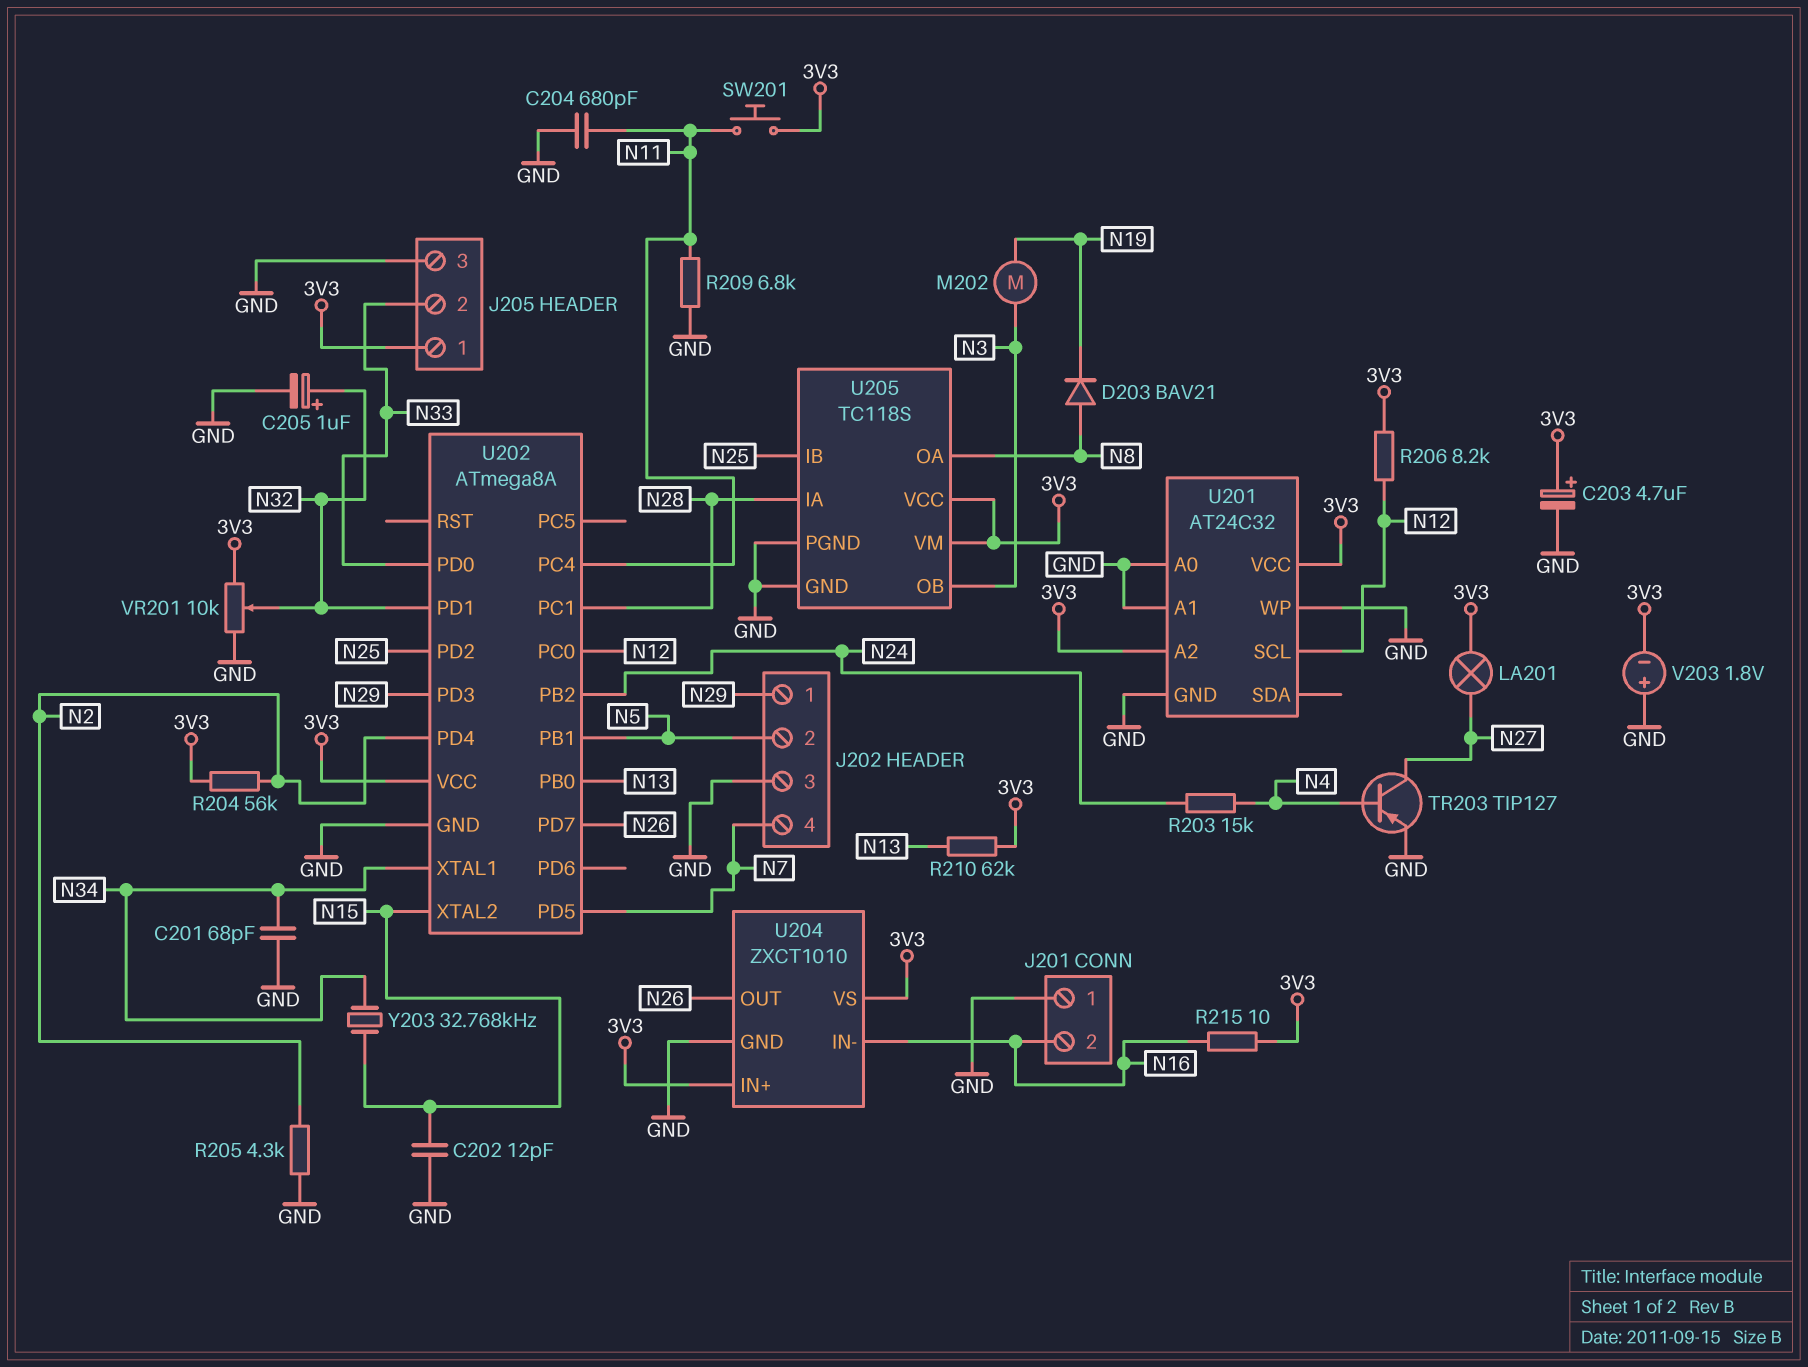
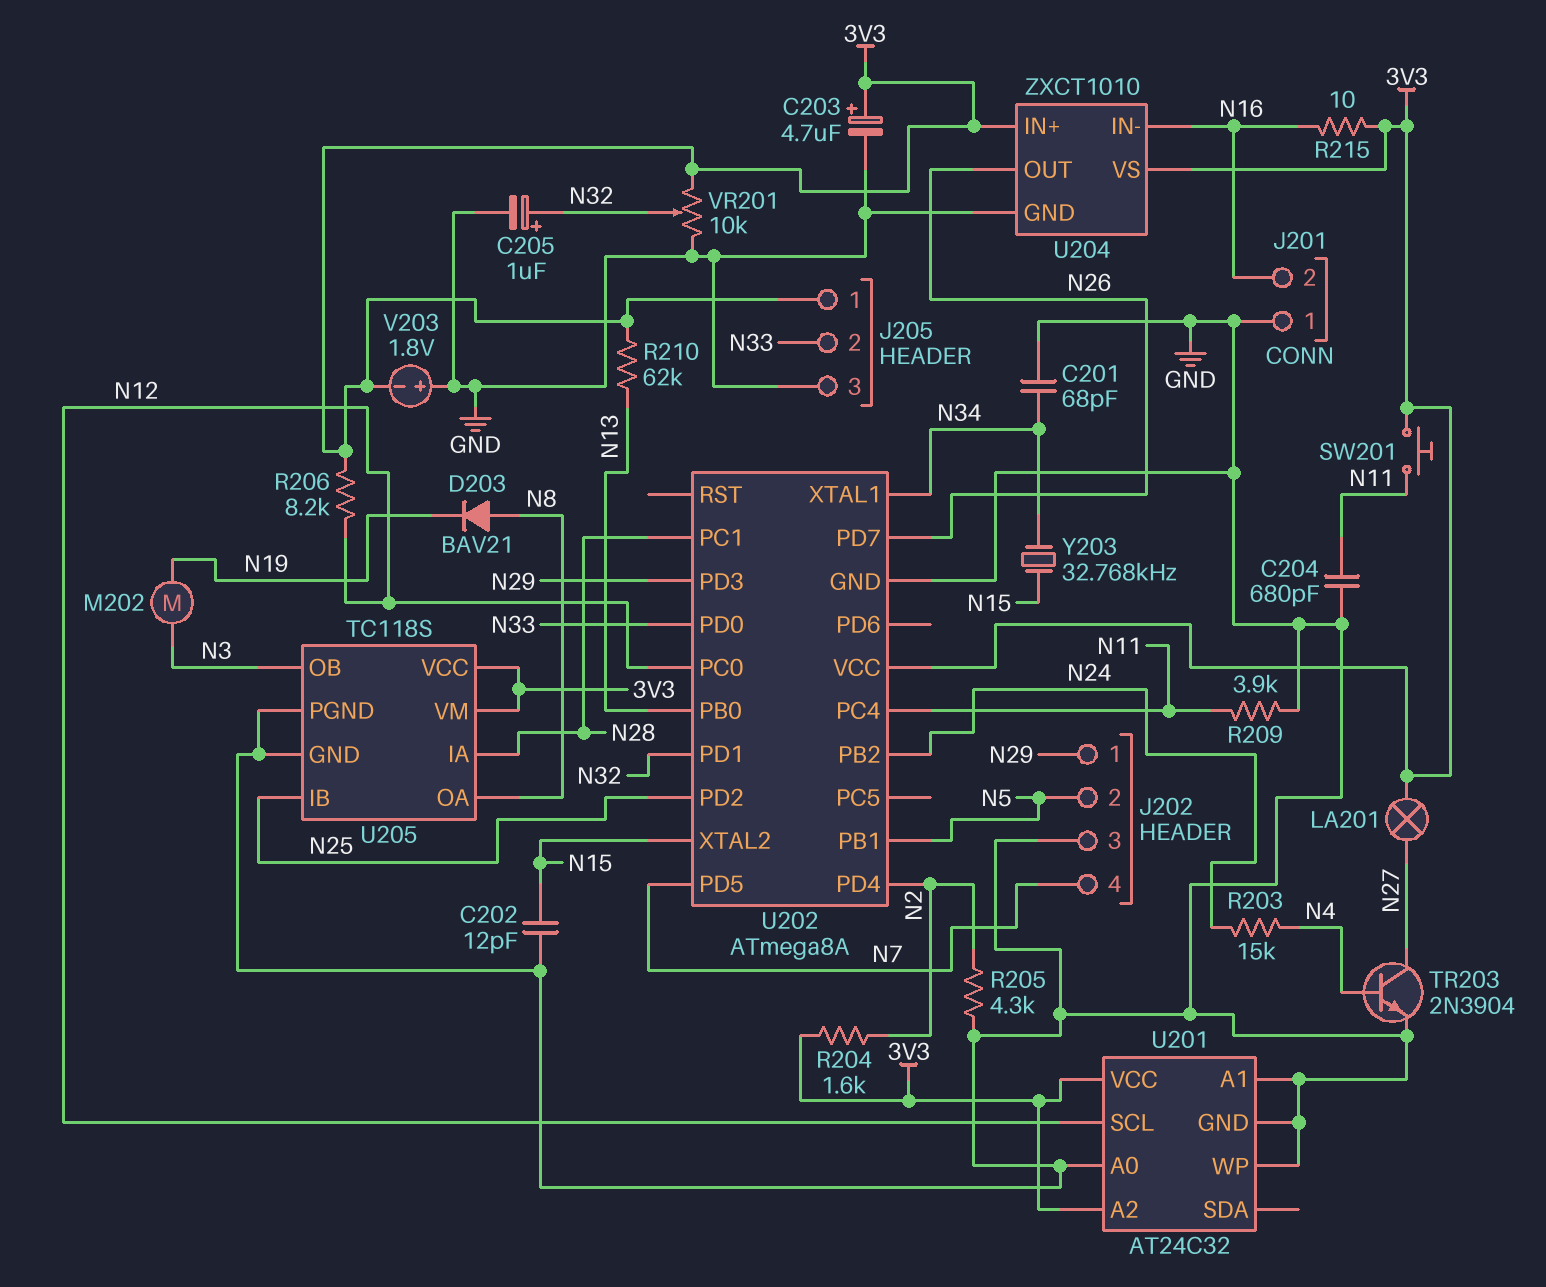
R204: 56k (3V3, N2) -> 1.6k (3V3, N2)
R209: 6.8k (GND, N11) -> 3.9k (GND, N11)
TR203: PNP TIP127 (B N4, C N27, E GND) -> NPN 2N3904 (B N4, C N27, E GND)

